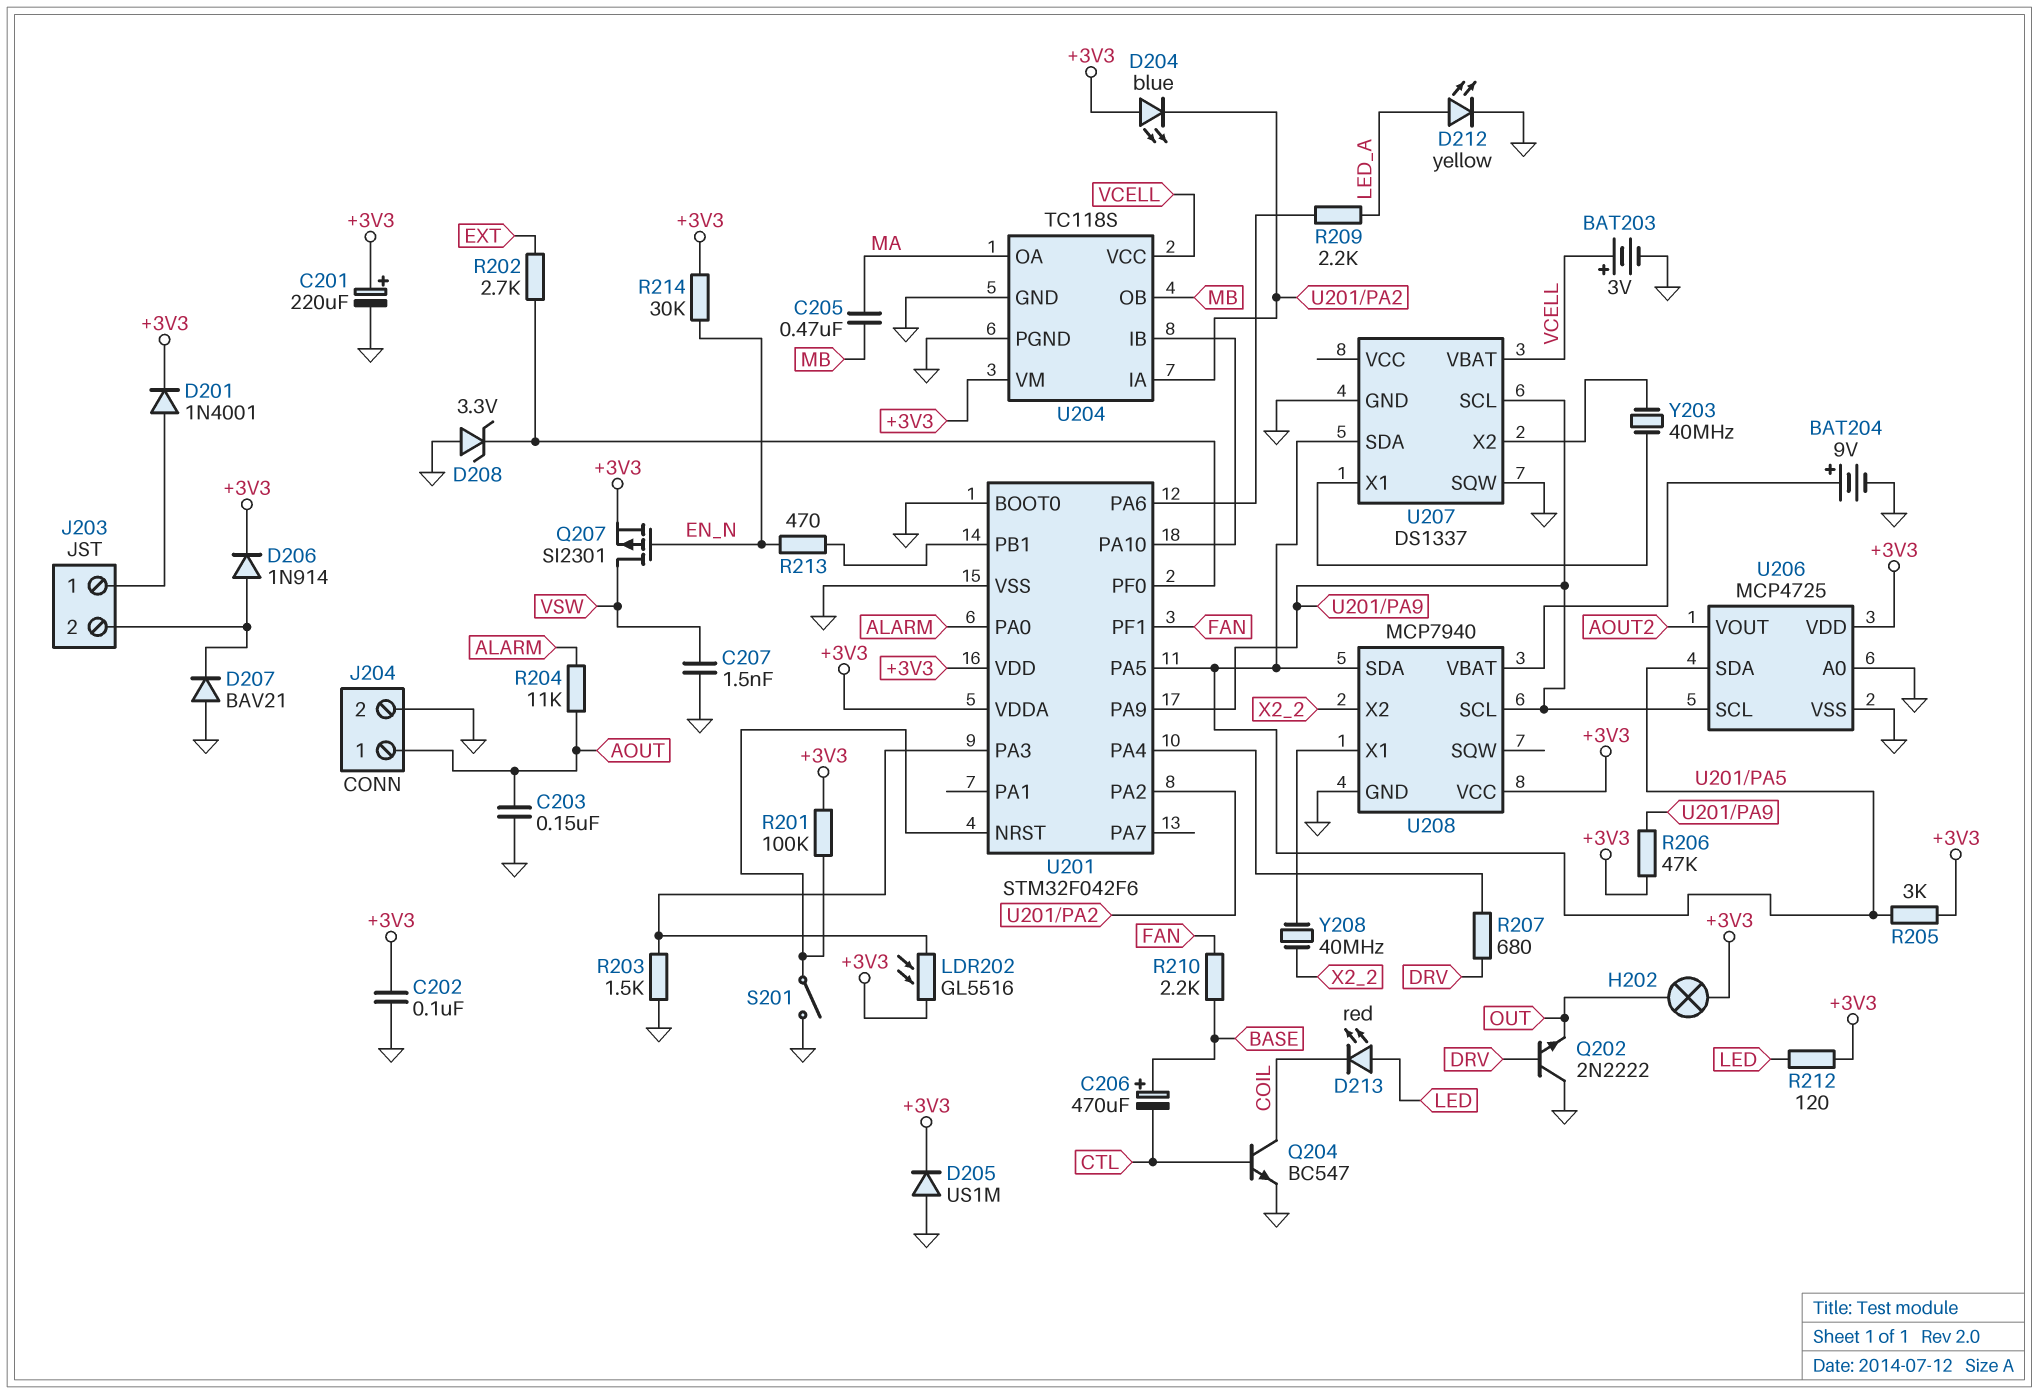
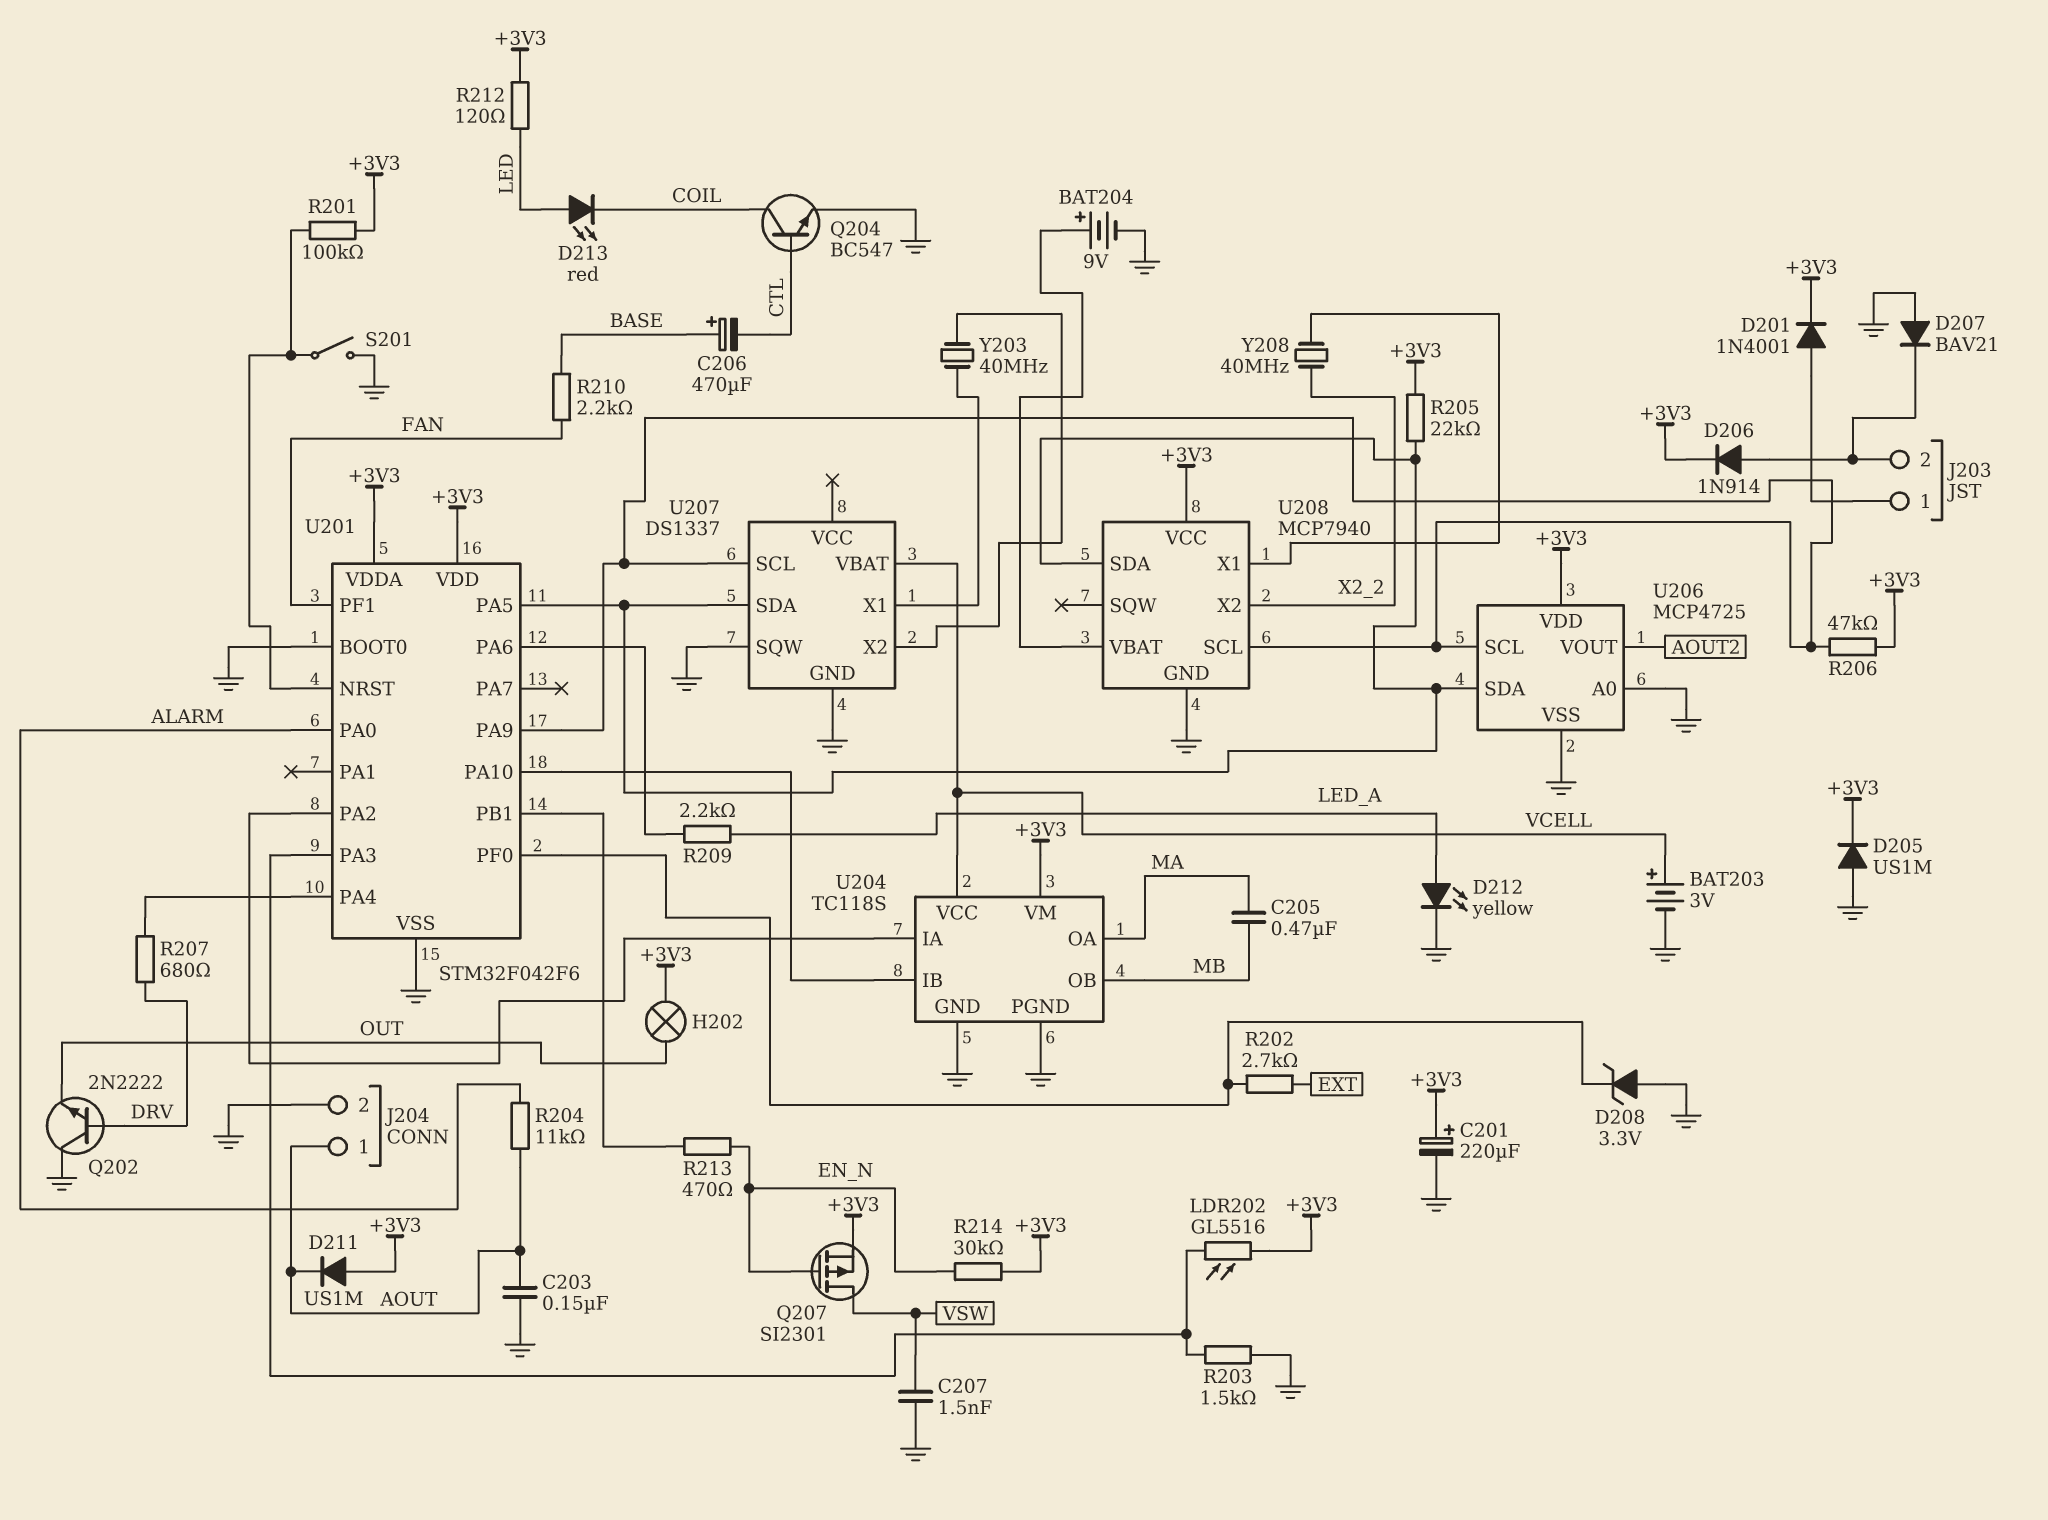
C202: 100nF (+3V3, GND) -> none
D204: LED blue (A +3V3, K U201/PA2) -> none
D211: none -> diode US1M (A +3V3, K AOUT)
R205: 3k (+3V3, U201/PA5) -> 22k (+3V3, U201/PA5)

